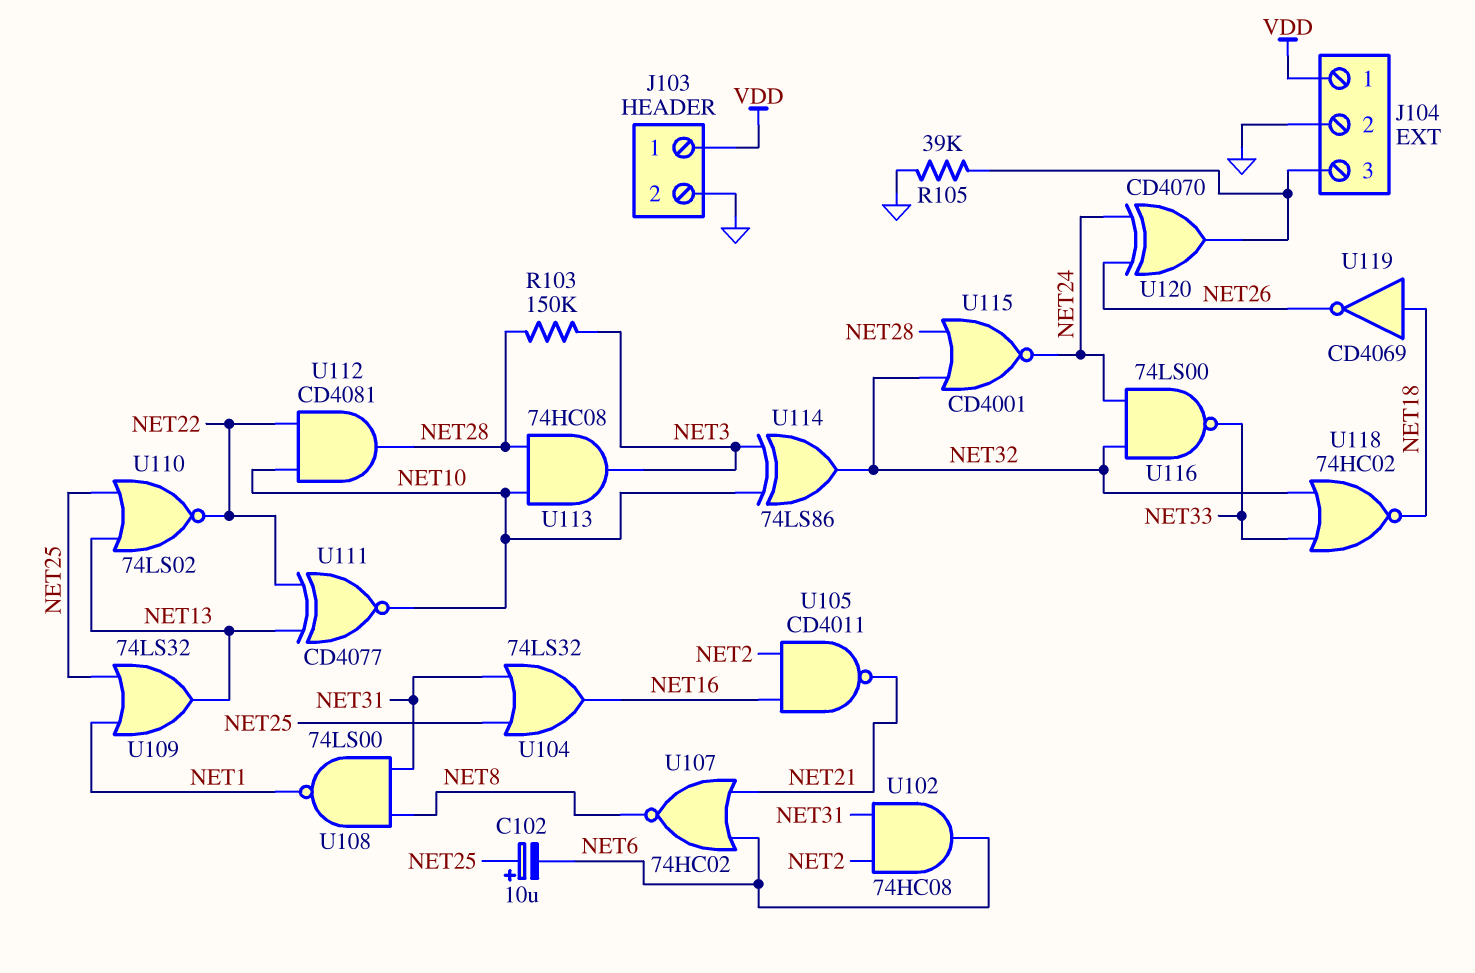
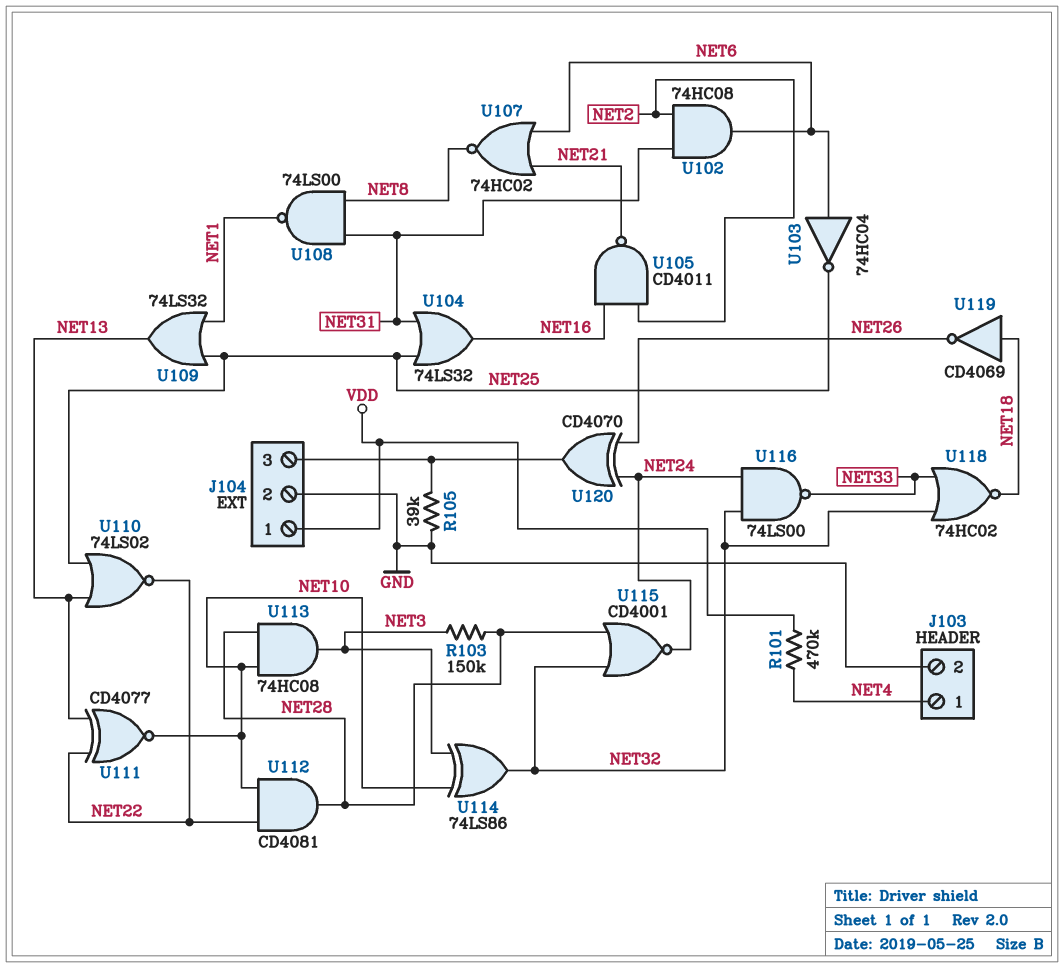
C102: 10uF (plus NET25, minus NET6) -> none
J103 pin 1: VDD -> NET4
R101: none -> 470k (NET4, VDD)
U103: none -> NOT 74HC04 (in NET6, out NET25)

